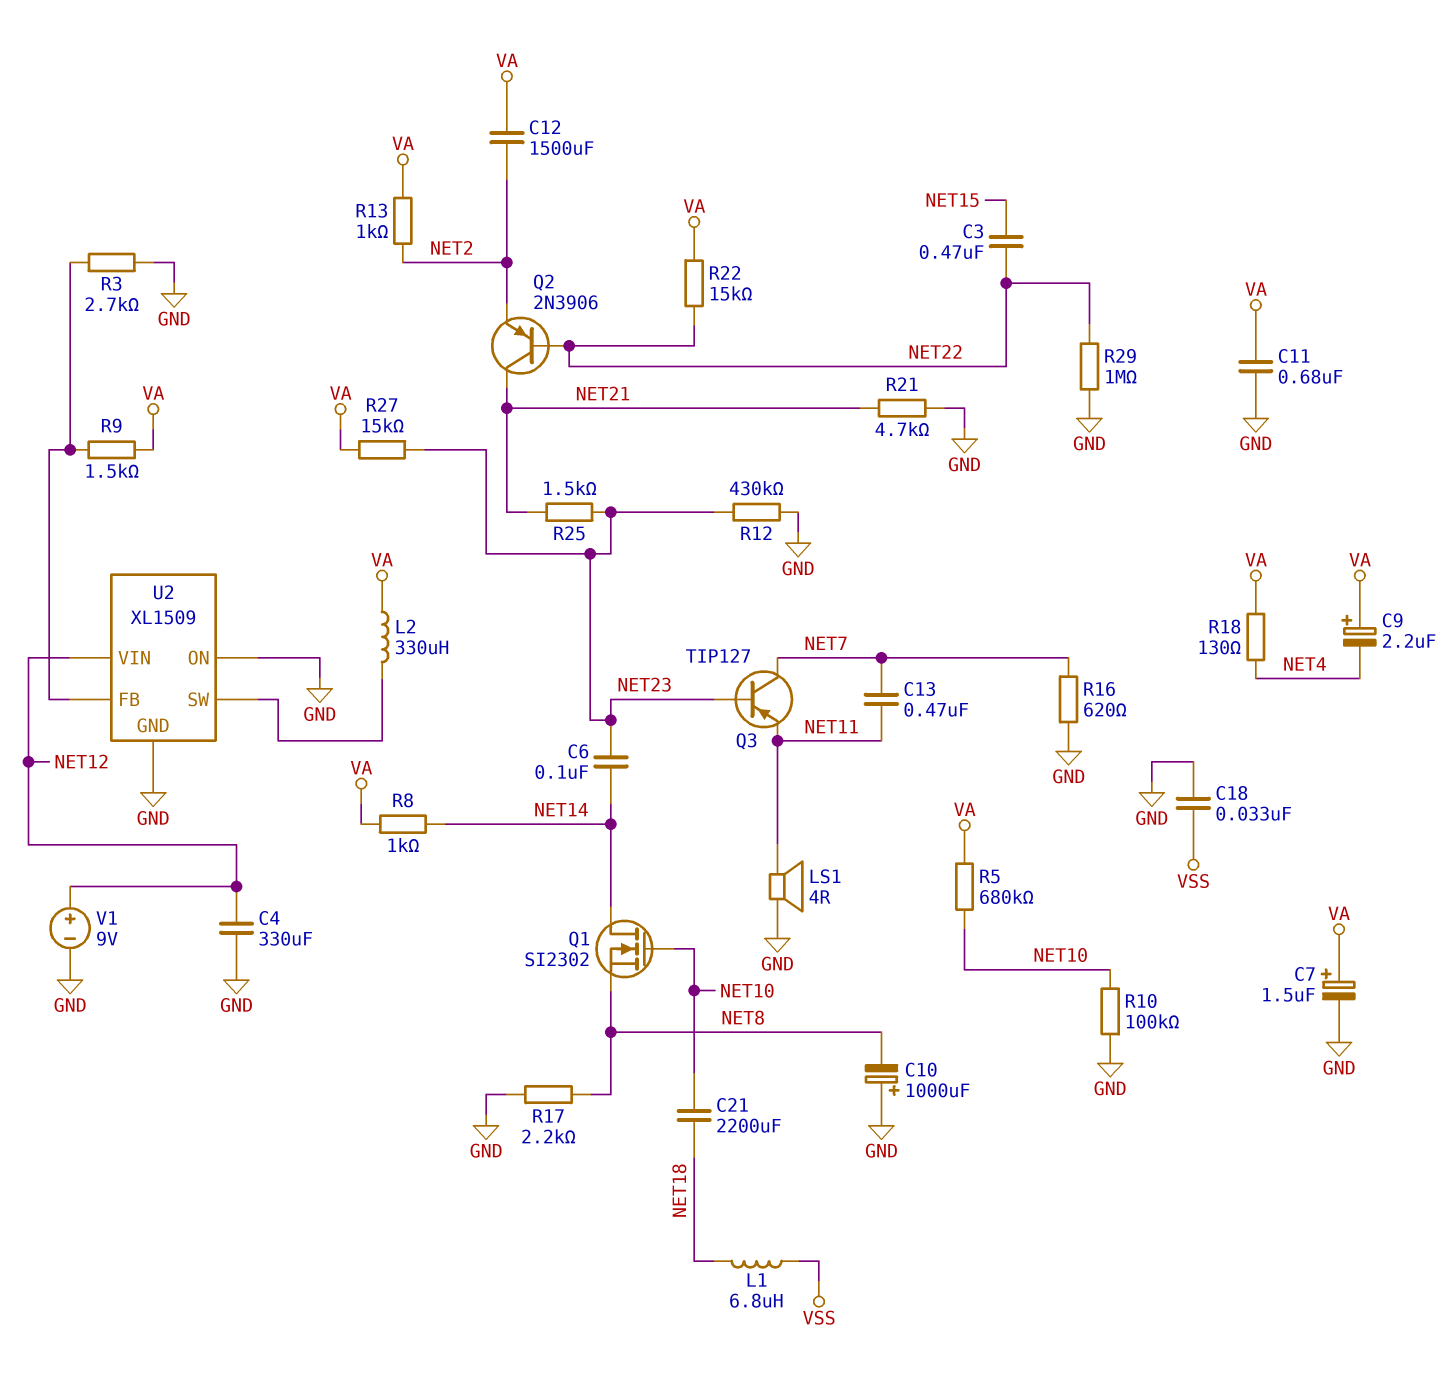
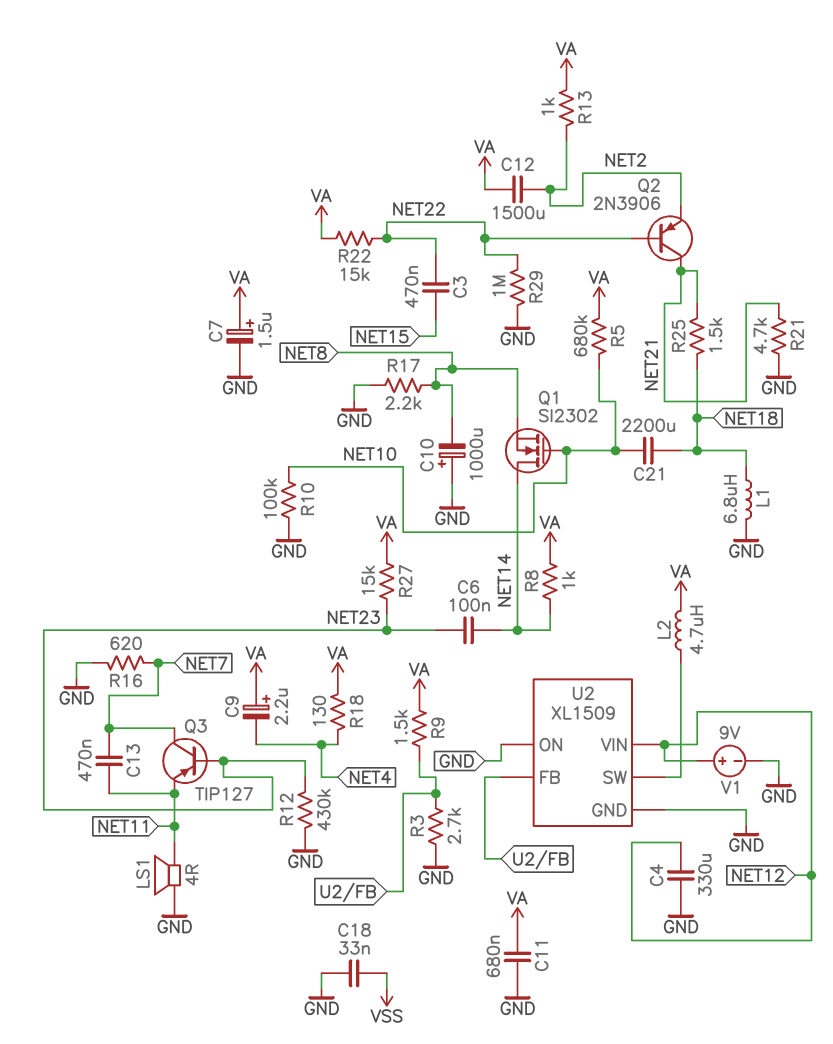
L1: 6.8uH (NET18, VSS) -> 6.8uH (GND, NET18)
L2: 330uH (U2/SW, VA) -> 4.7uH (U2/SW, VA)
R25: 1.5k (NET21, NET23) -> 1.5k (NET18, NET21)

